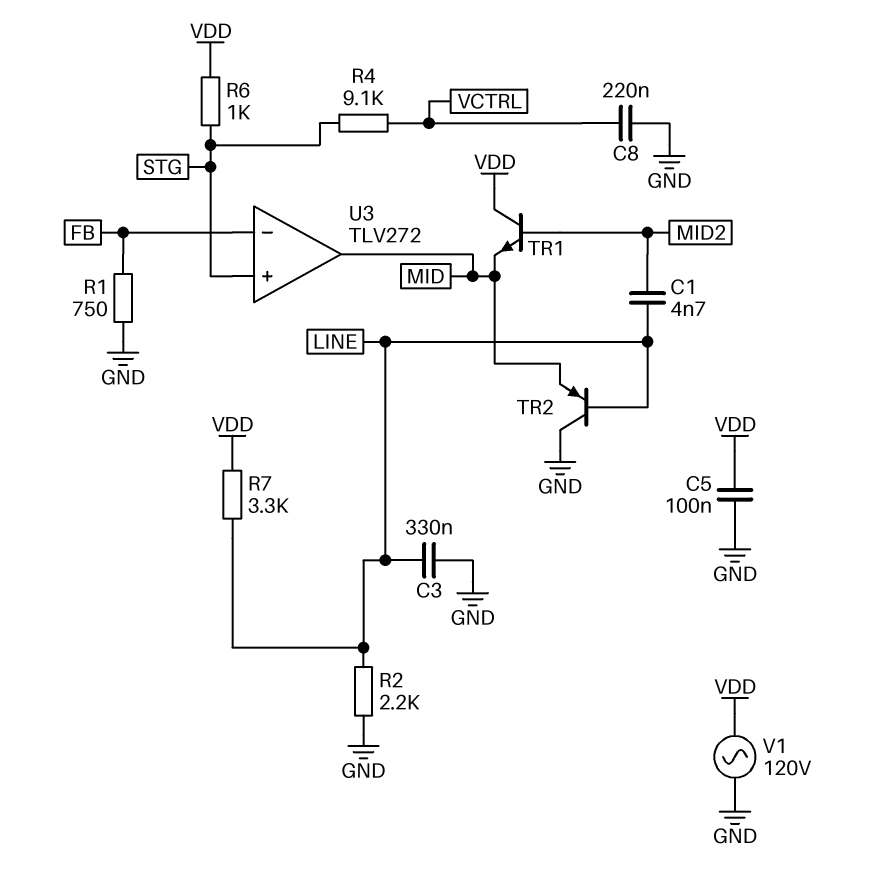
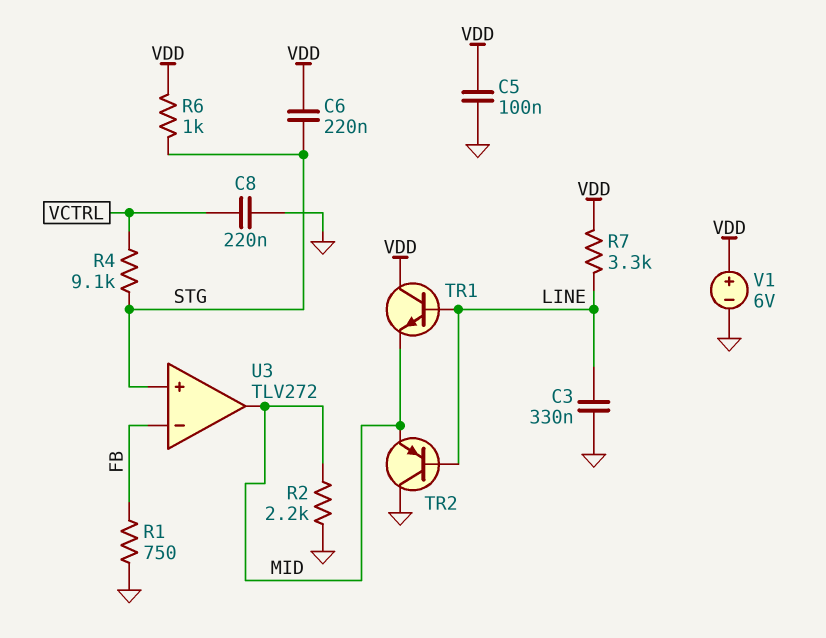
C1: 4.7nF (LINE, MID2) -> none
C6: none -> 220nF (STG, VDD)
R2: 2.2k (GND, LINE) -> 2.2k (GND, MID)
TR1: NPN (B MID2, C VDD, E MID) -> NPN (B LINE, C VDD, E MID)
V1: AC 120V (GND, VDD) -> 6V (plus VDD, minus GND)

